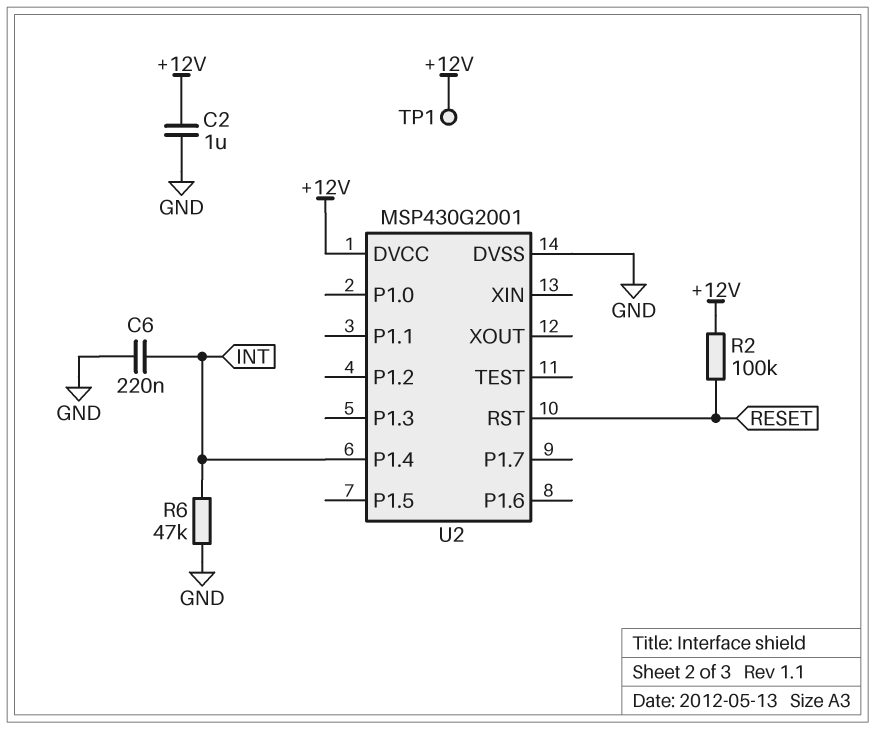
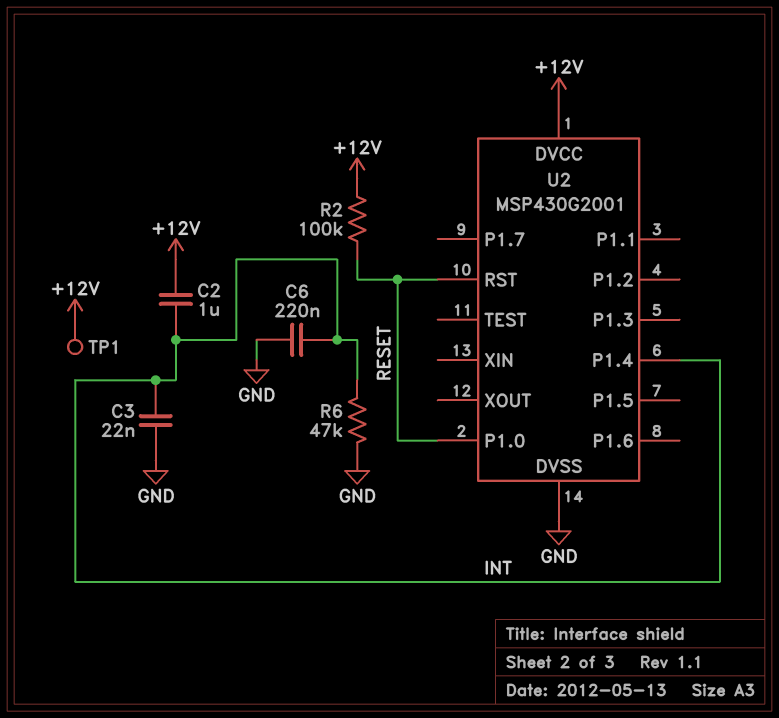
C2: 1uF (+12V, GND) -> 1uF (+12V, INT)
C3: none -> 22nF (GND, INT)
U2 pin P1.0: none -> RESET

